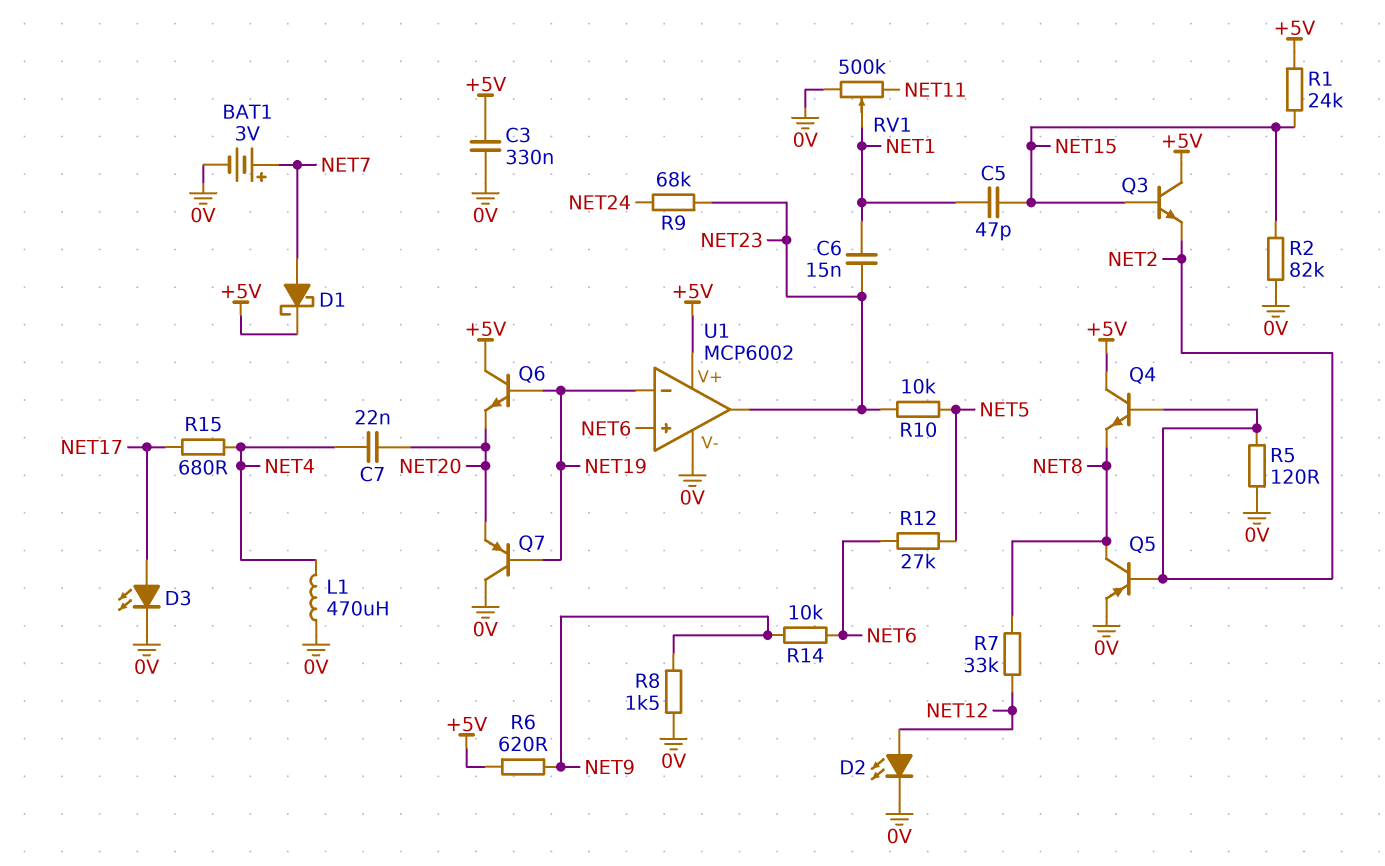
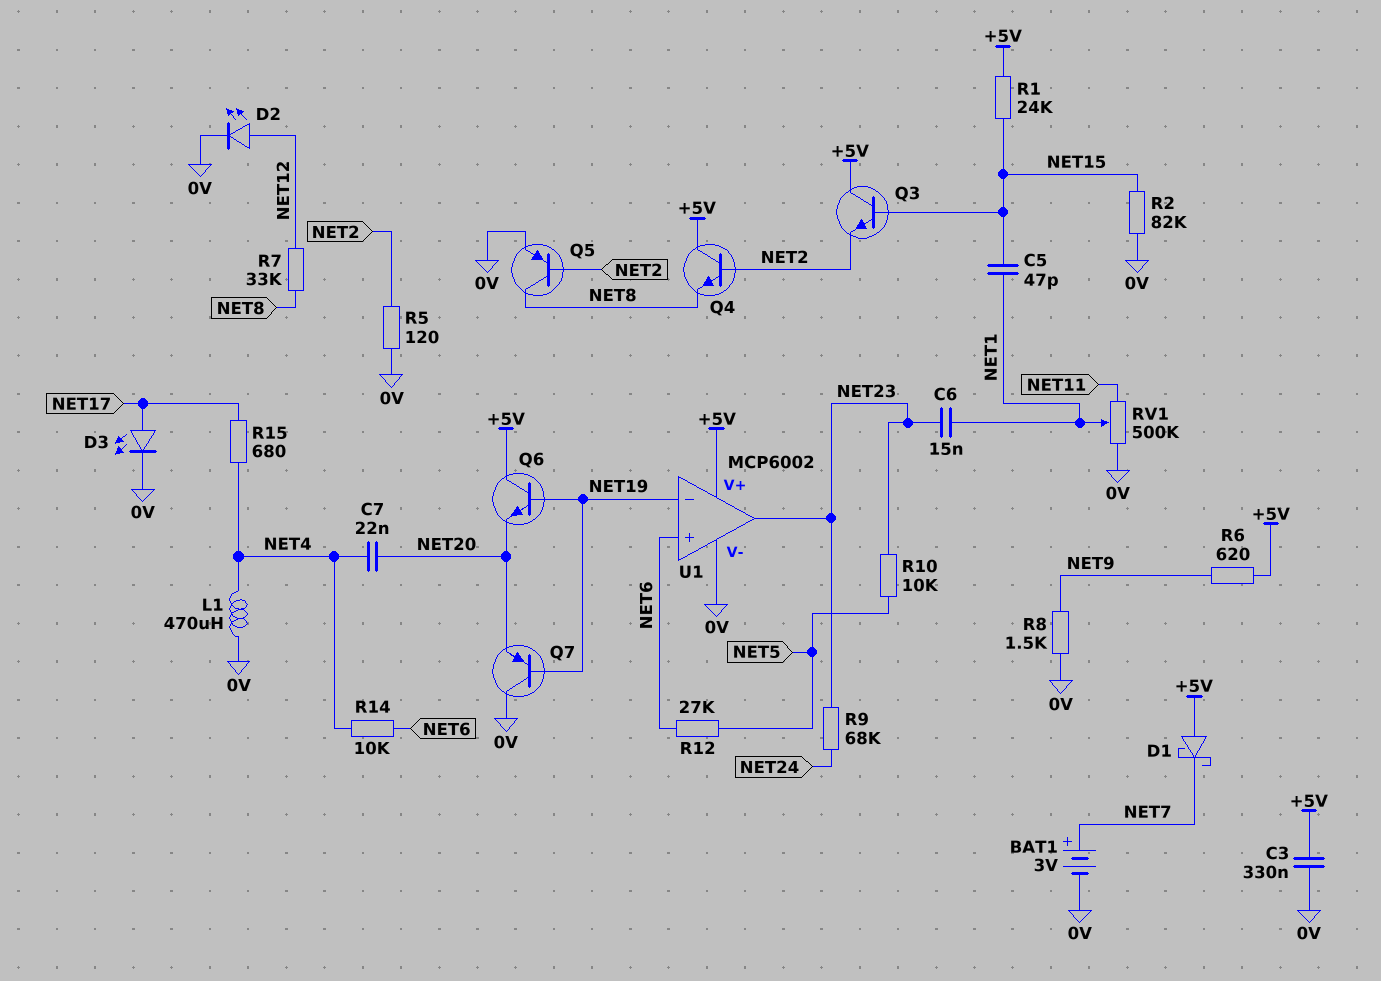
D1: schottky (A NET7, K +5V) -> schottky (A +5V, K NET7)
R14: 10k (NET6, NET9) -> 10k (NET4, NET6)

